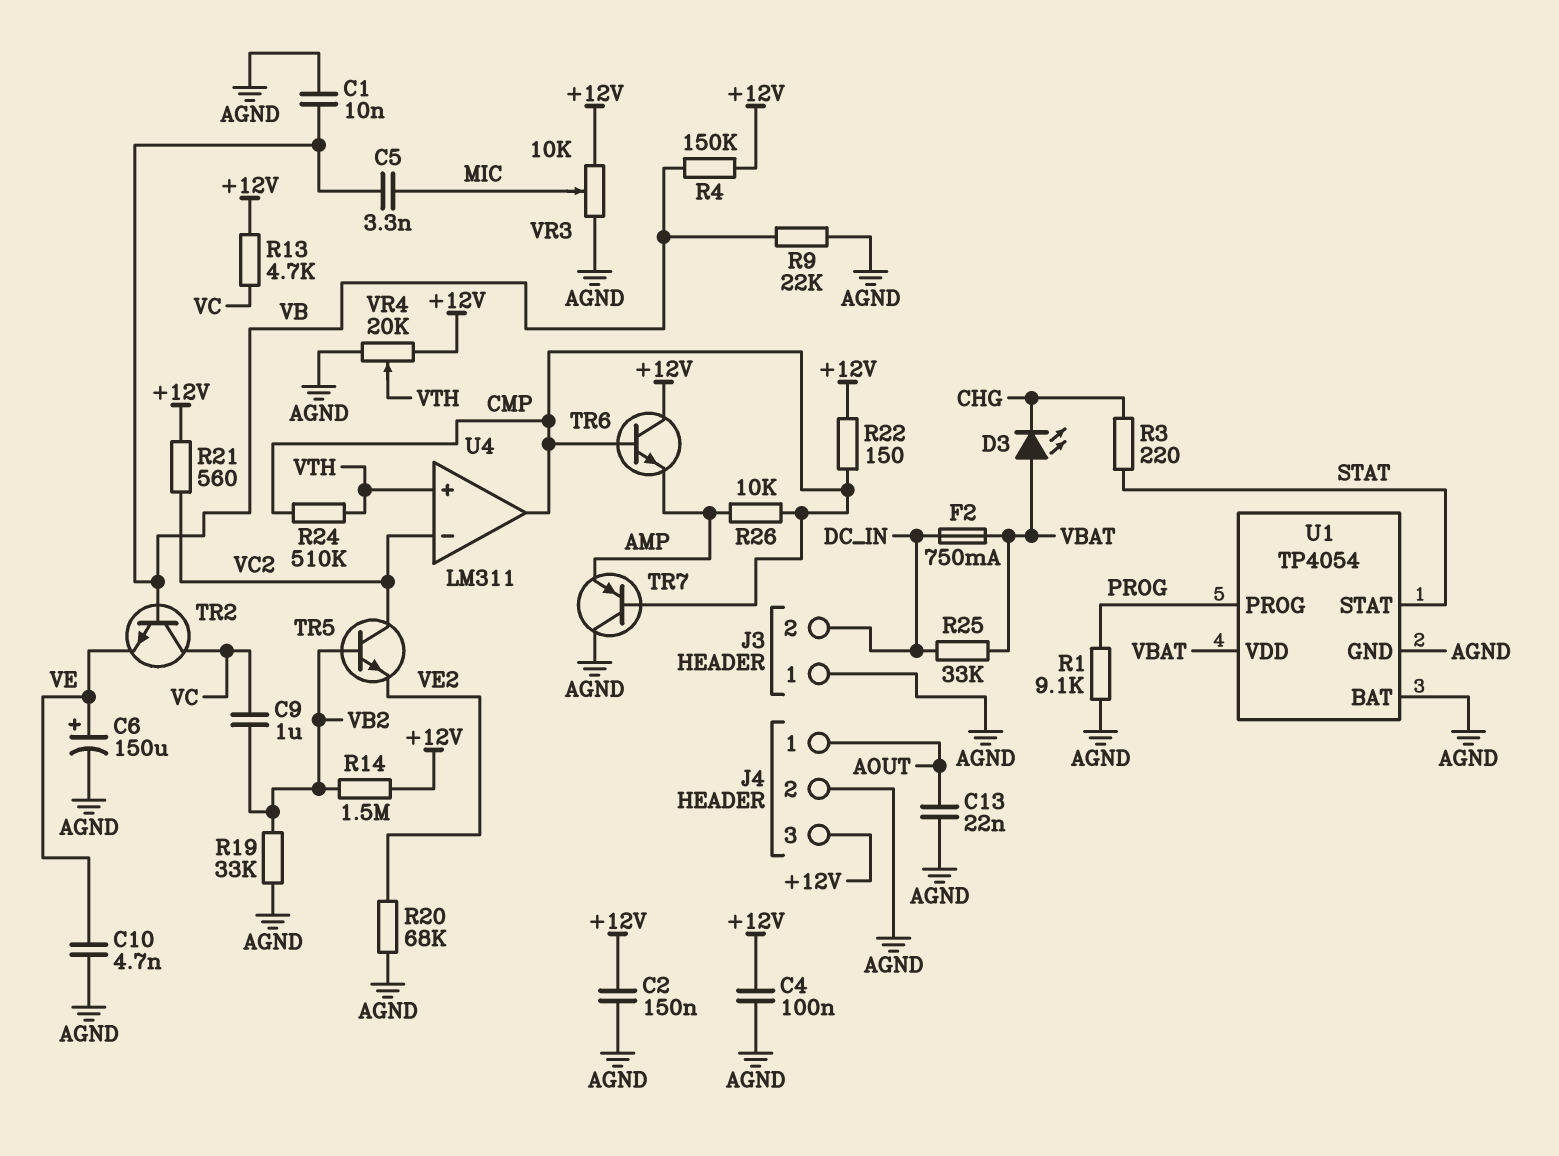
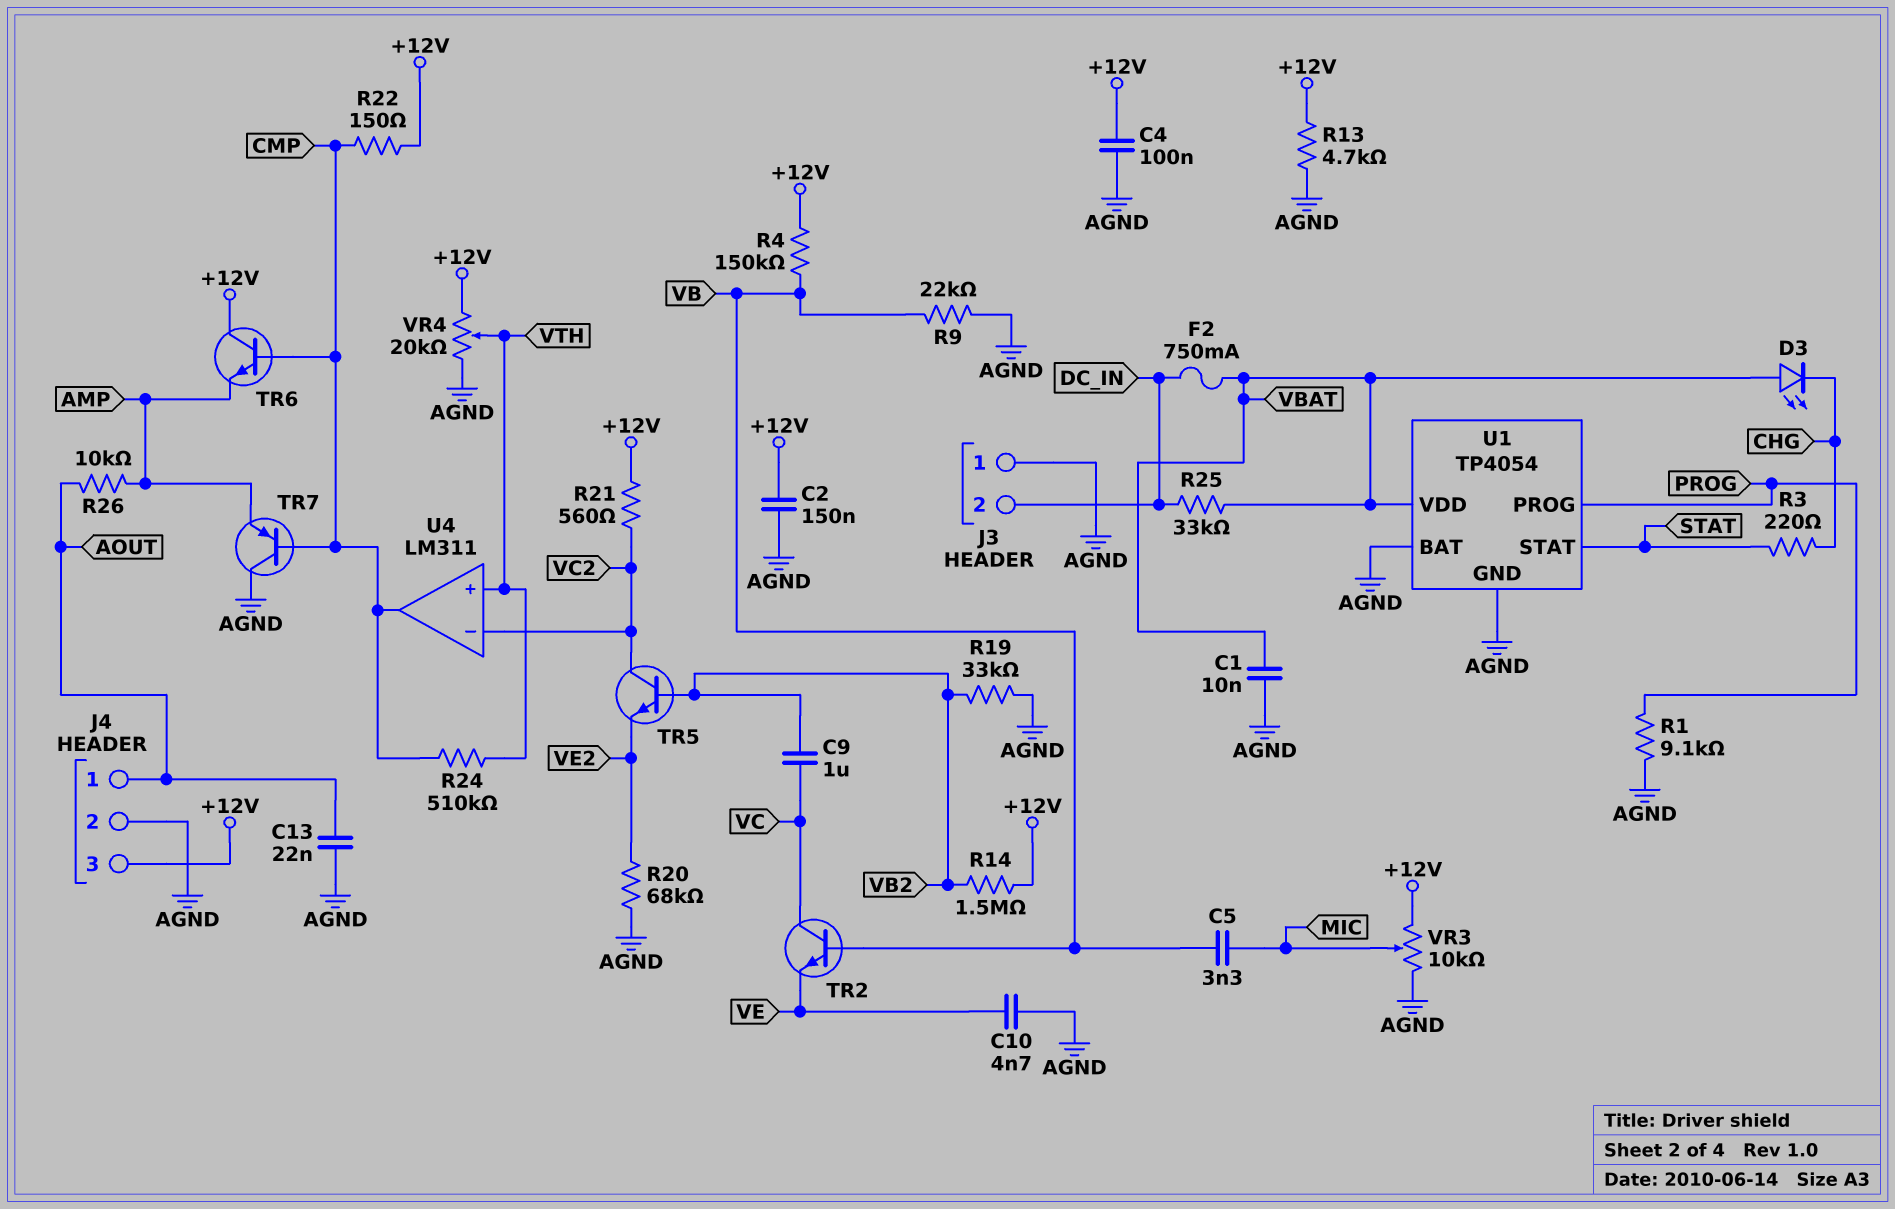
C1: 10nF (AGND, VB) -> 10nF (AGND, VBAT)
C6: 150uF (plus VE, minus AGND) -> none
R13: 4.7k (+12V, VC) -> 4.7k (+12V, AGND)
R26: 10k (AMP, CMP) -> 10k (AMP, AOUT)

